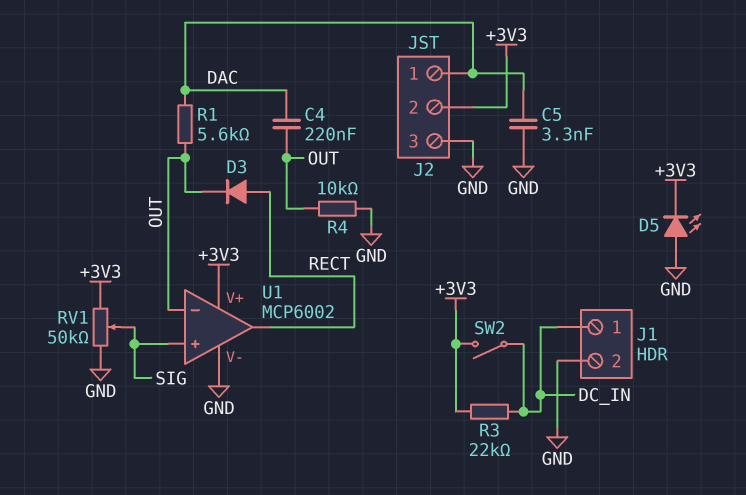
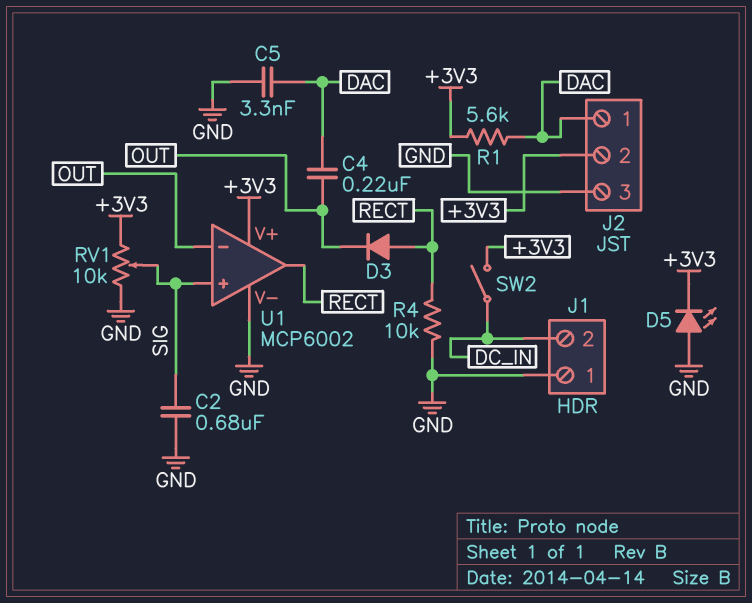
C2: none -> 680nF (GND, SIG)
J1 pin 1: DC_IN -> GND
J1 pin 2: GND -> DC_IN
R1: 5.6k (DAC, OUT) -> 5.6k (+3V3, DAC)
R3: 22k (+3V3, DC_IN) -> none
R4: 10k (GND, OUT) -> 10k (GND, RECT)
RV1: 50k (+3V3, GND, wiper SIG) -> 10k (+3V3, GND, wiper SIG)

